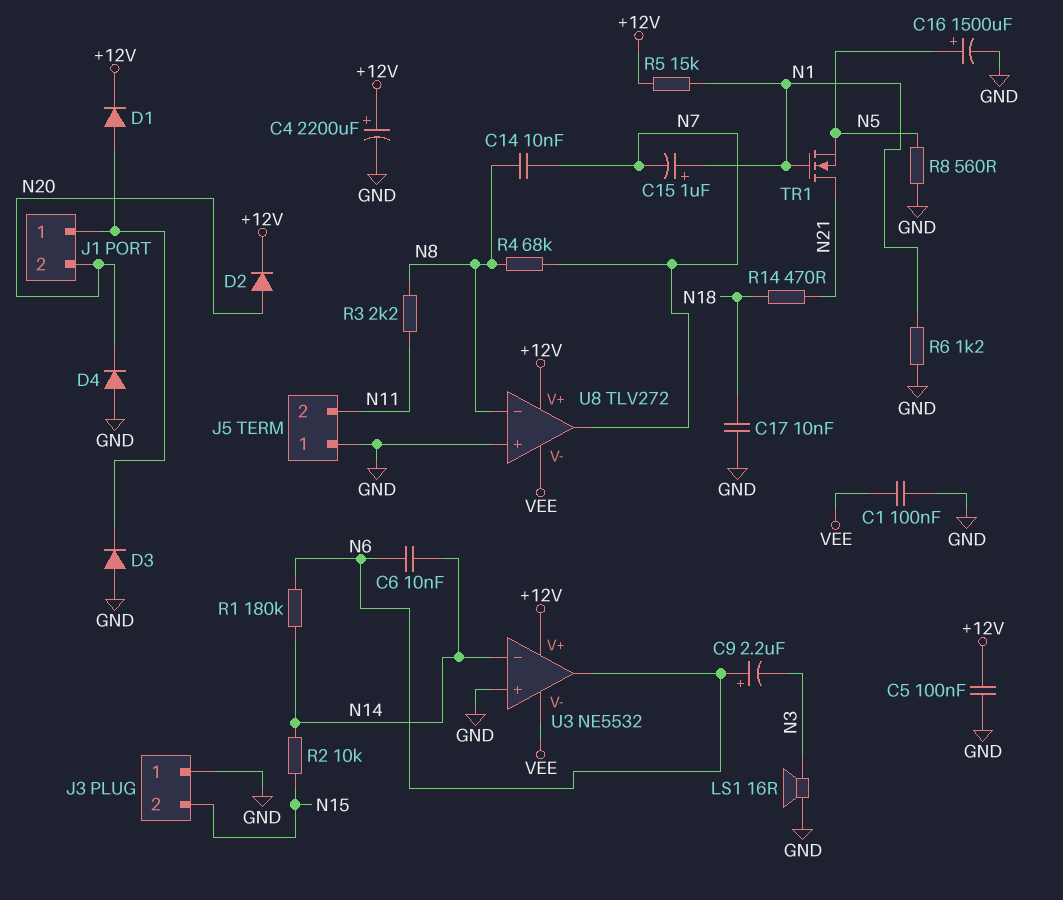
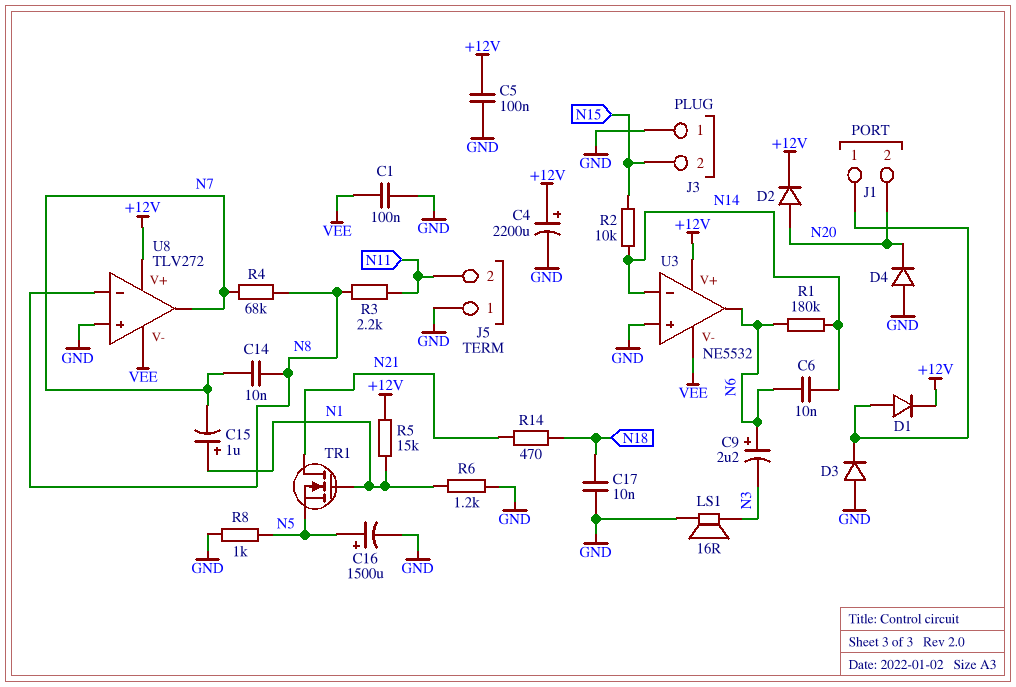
R8: 560 (GND, N5) -> 1k (GND, N5)

